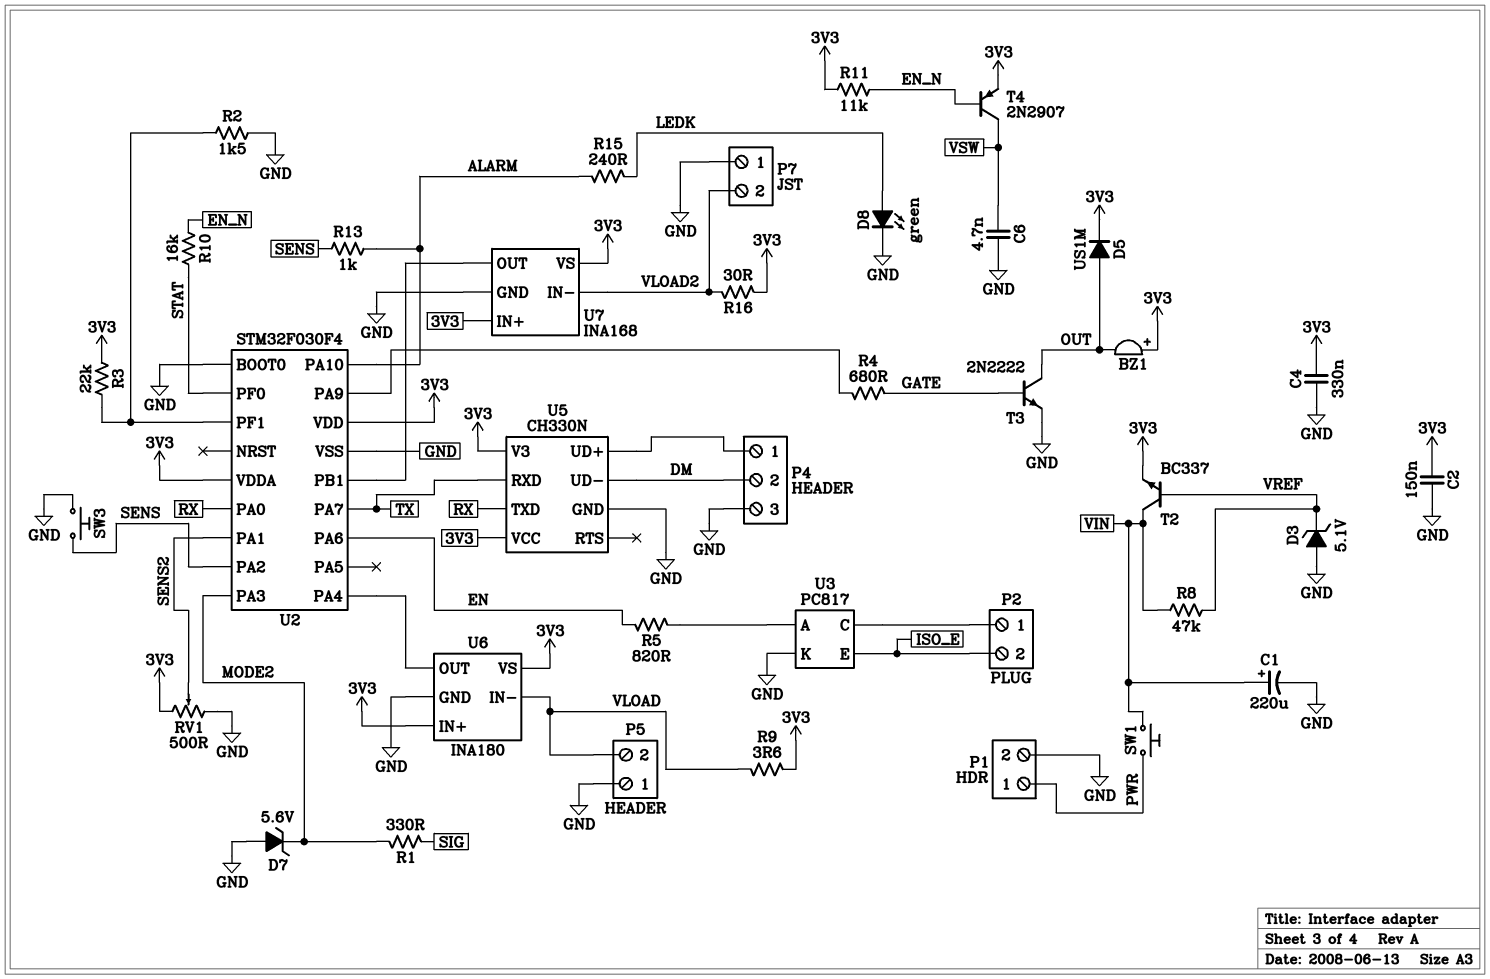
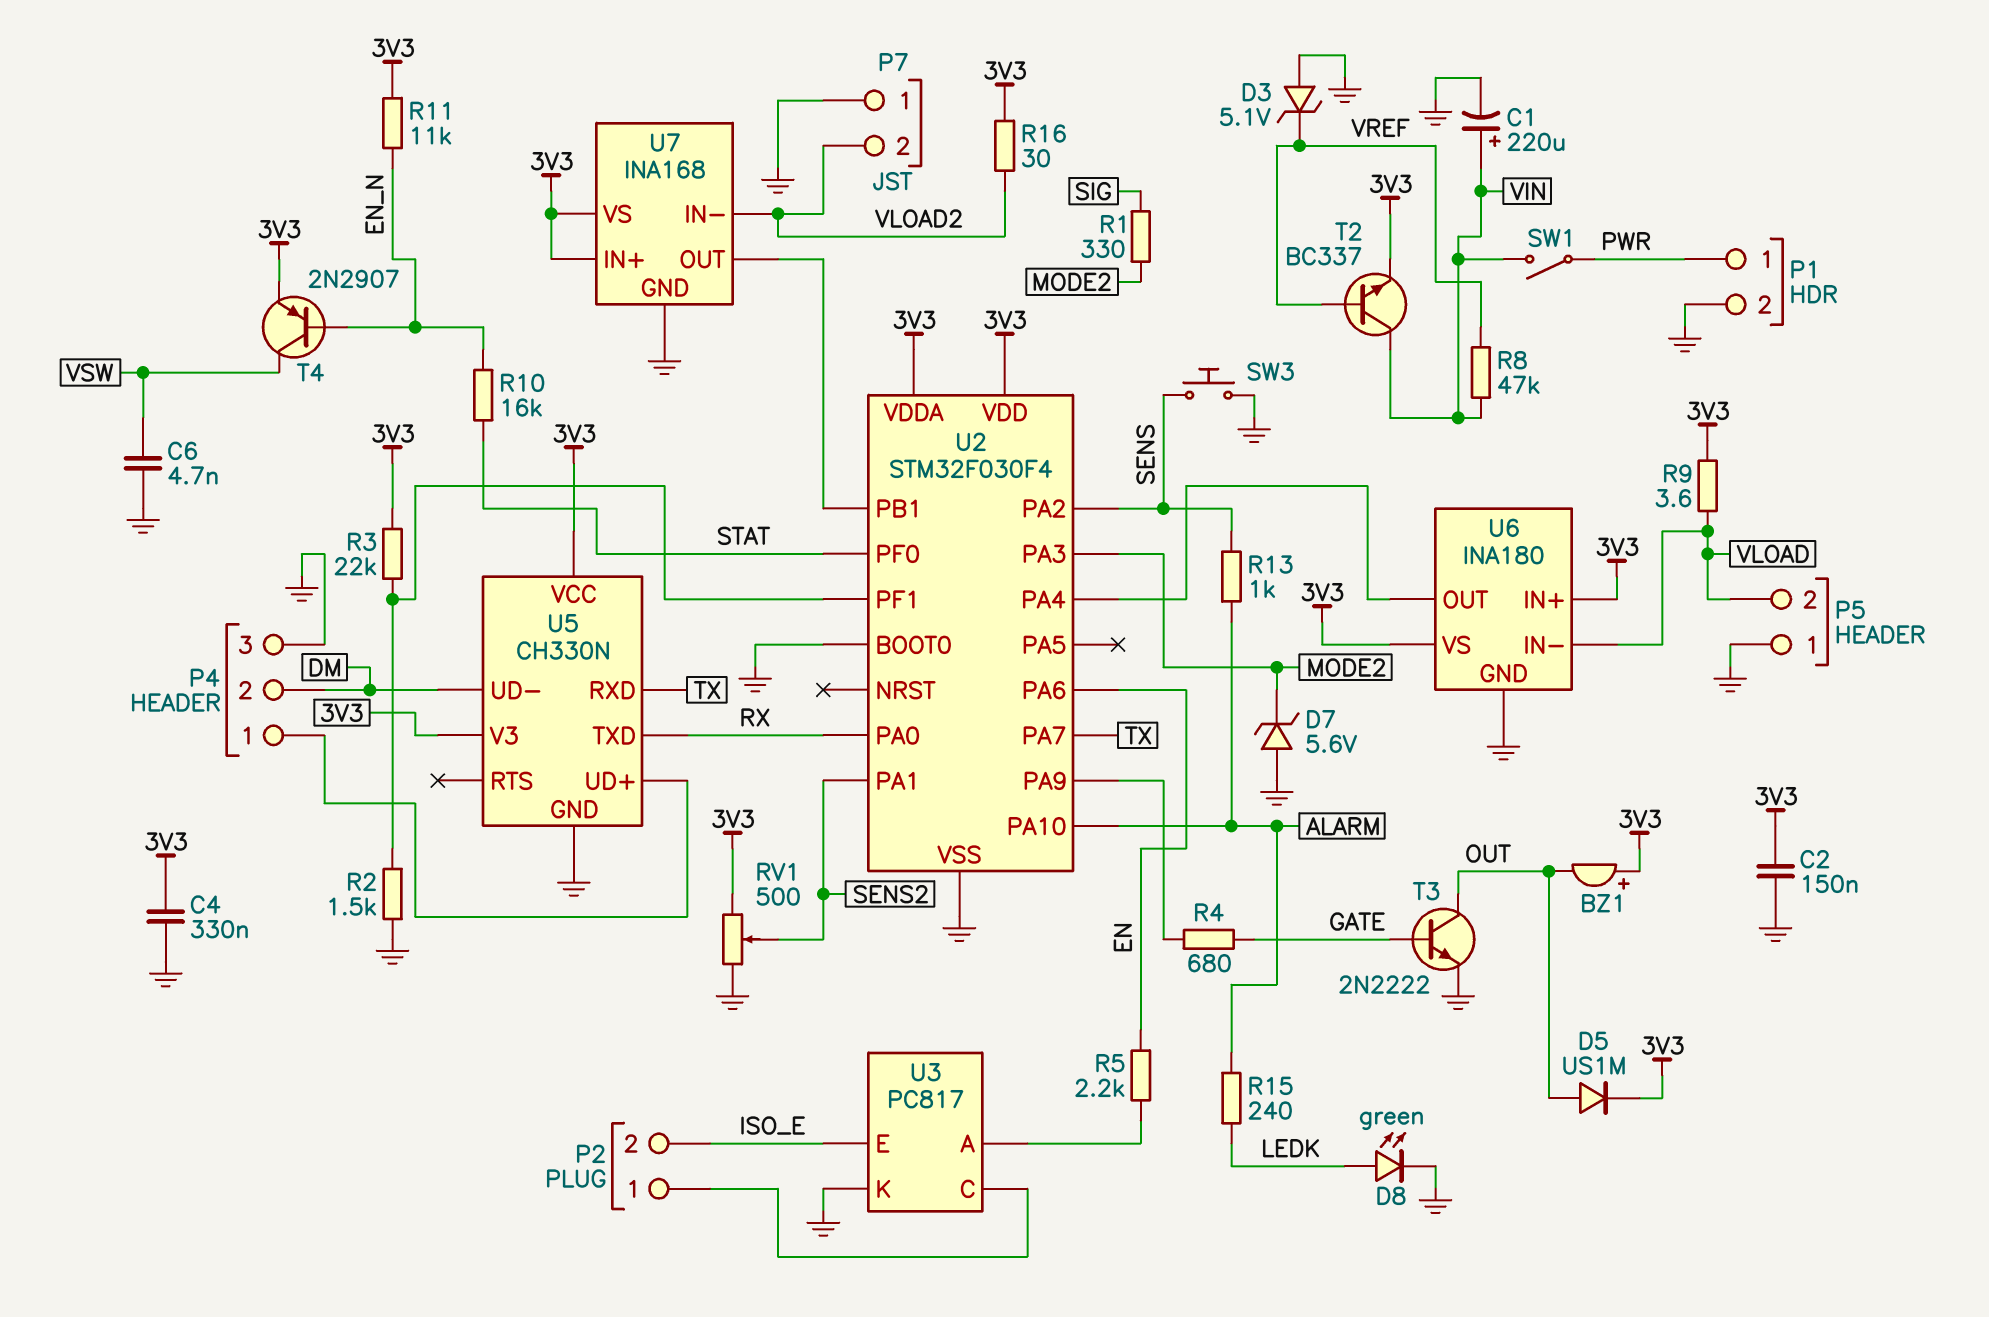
R5: 820 (EN, U3/A) -> 2.2k (EN, U3/A)
SW1: button (PWR, VIN) -> switch (PWR, VIN)

